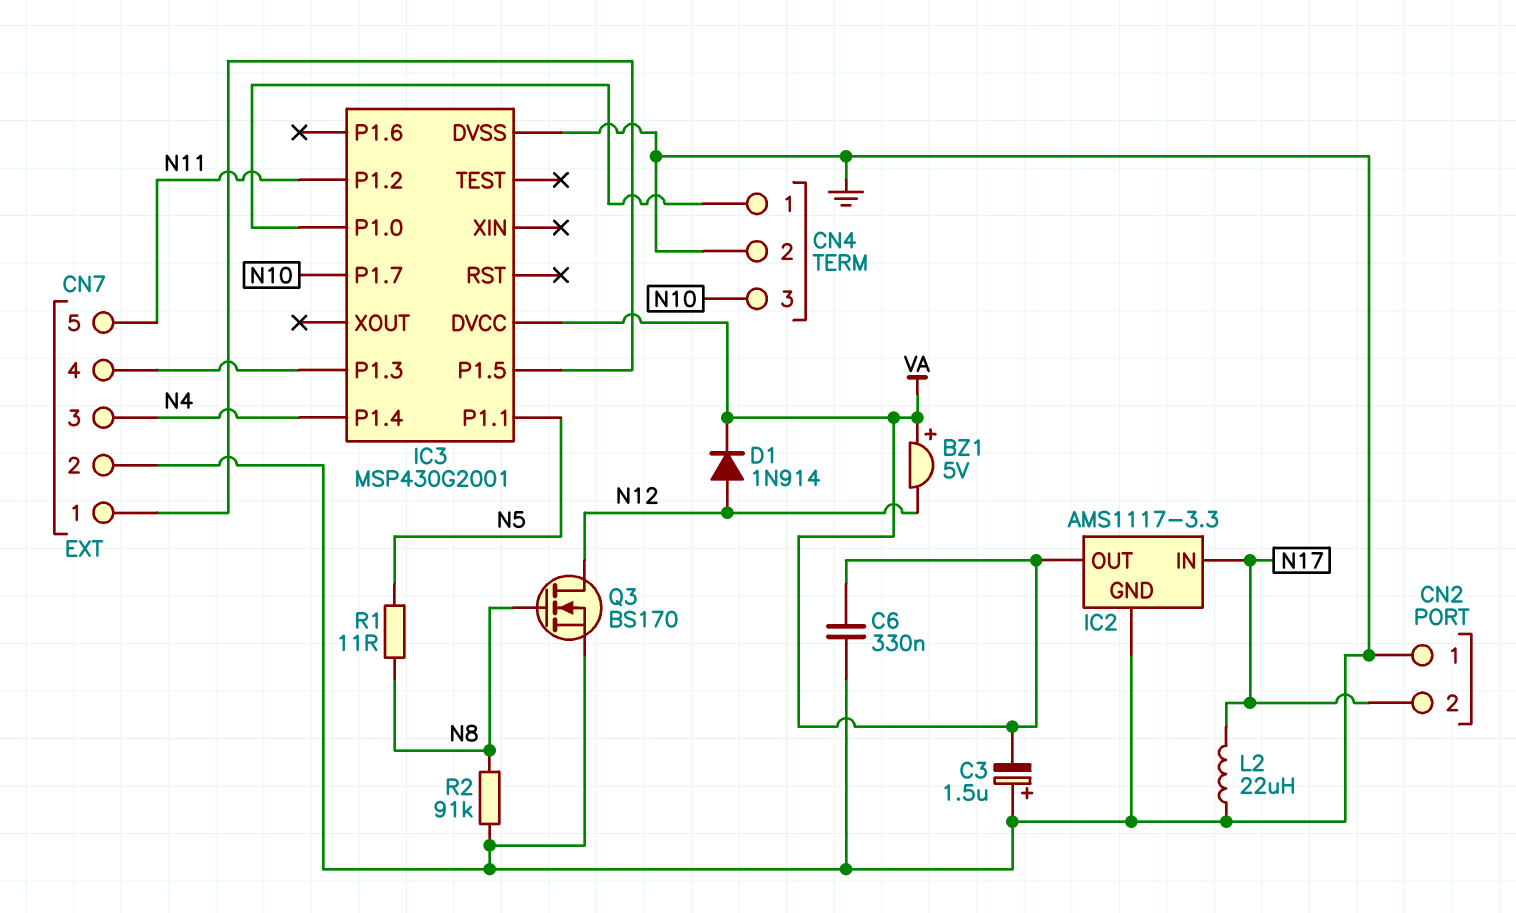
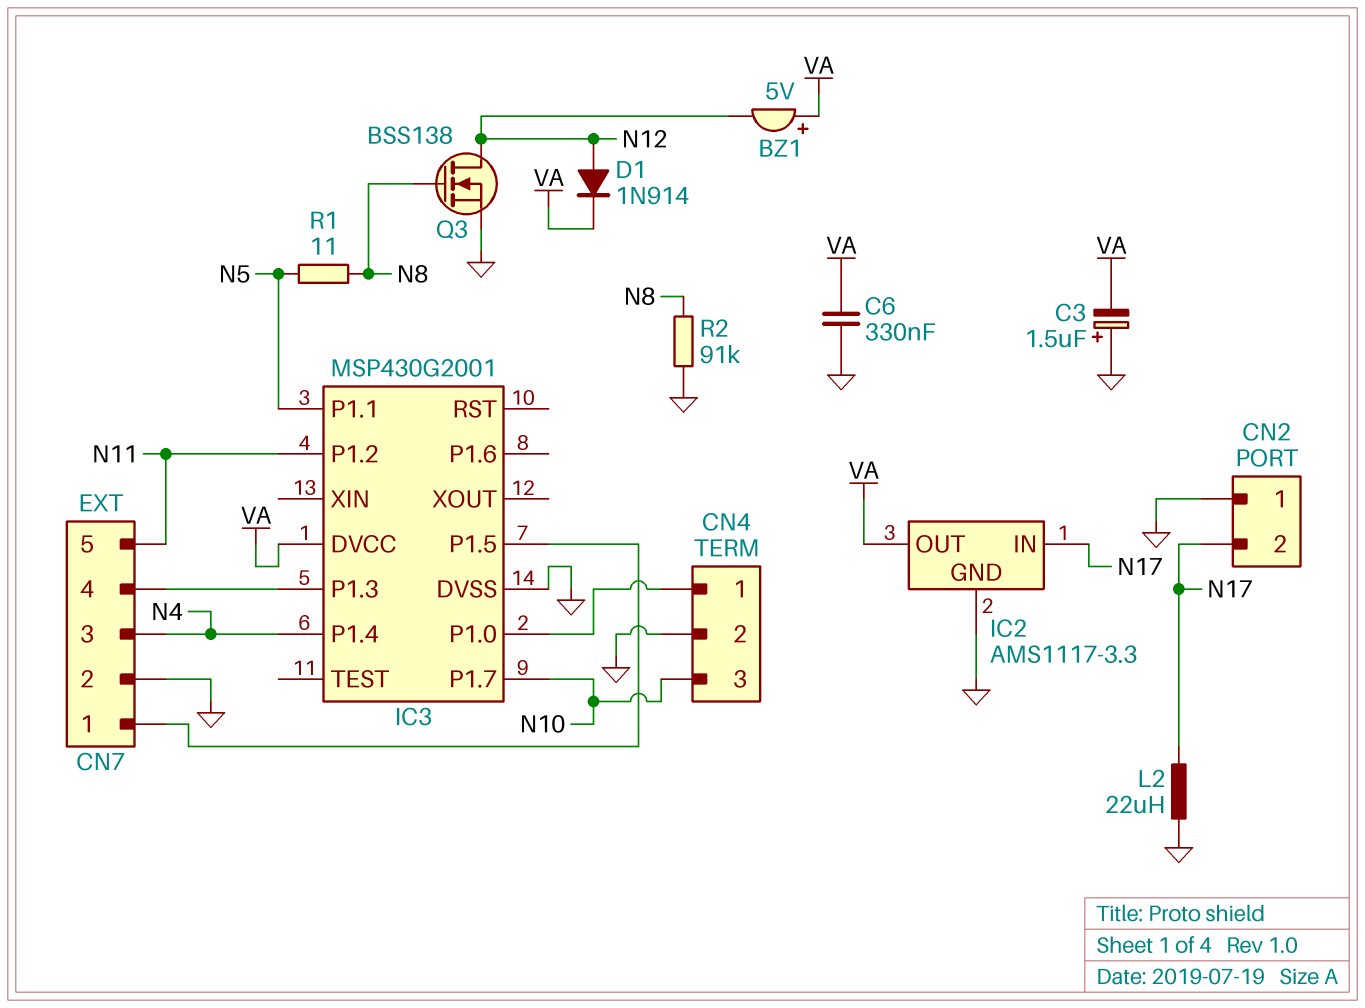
Q3: NMOS BS170 (G N8, D N12, S GND) -> NMOS BSS138 (G N8, D N12, S GND)

